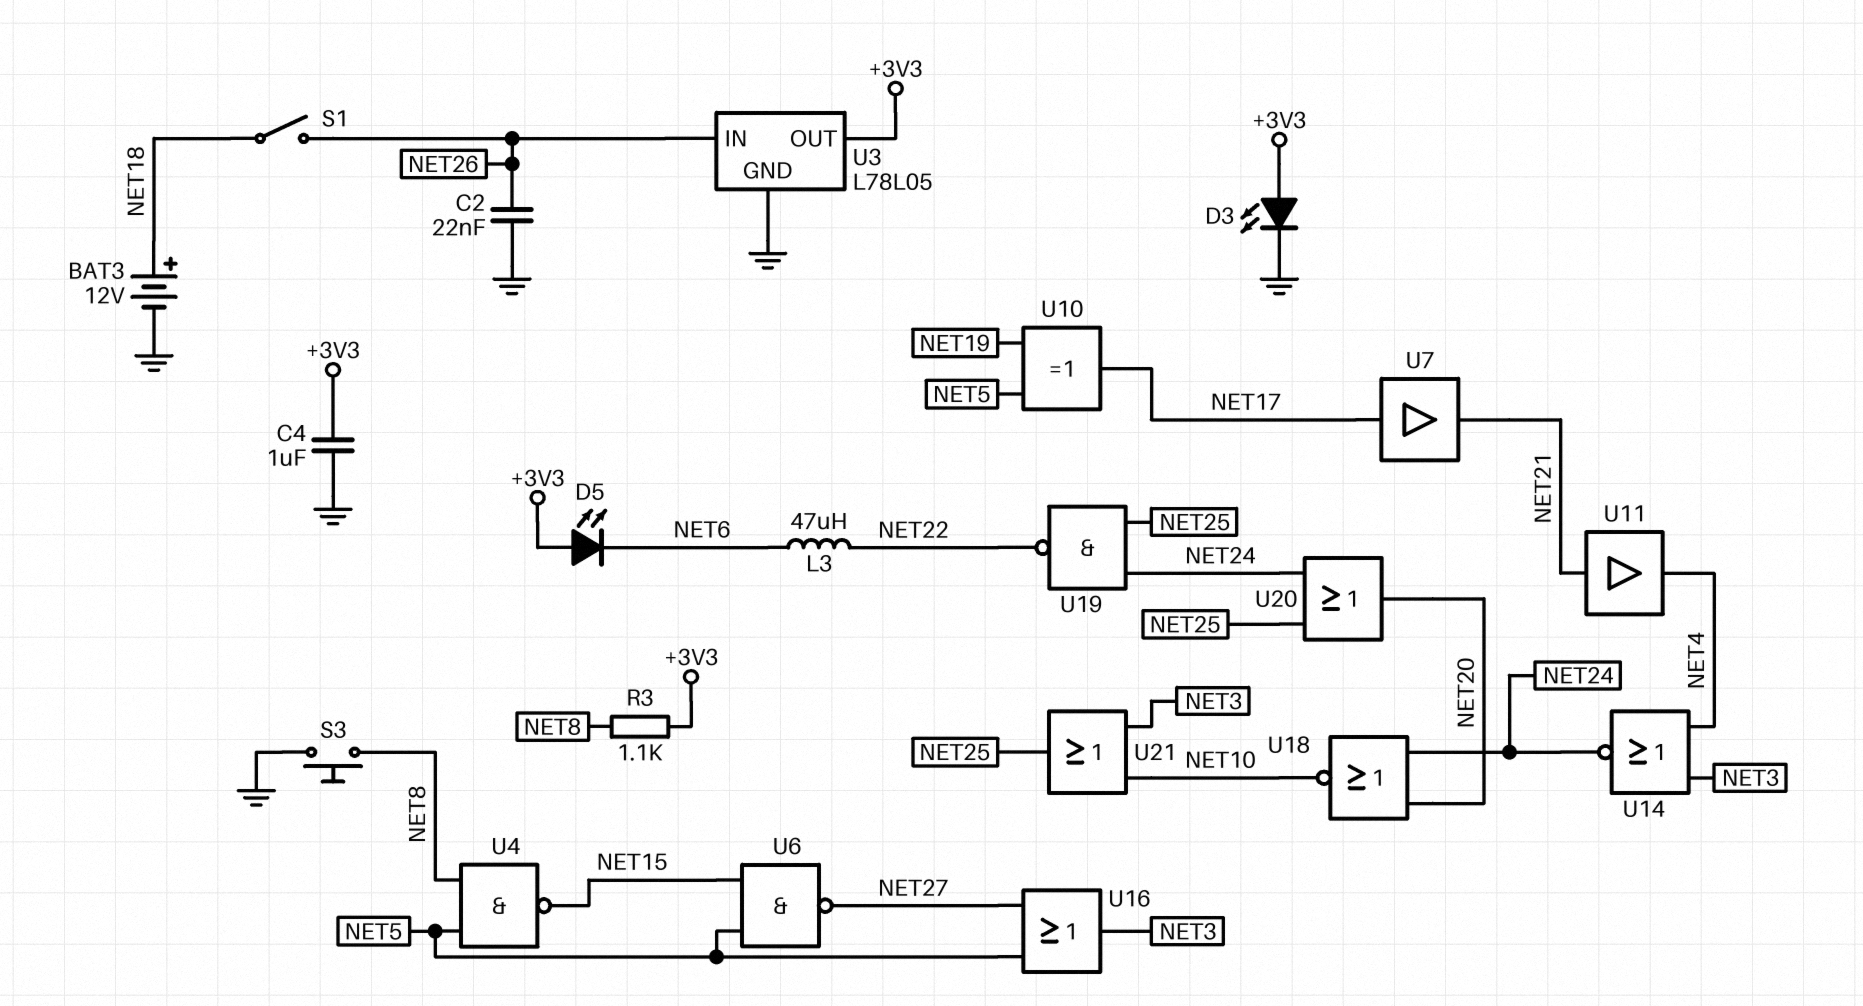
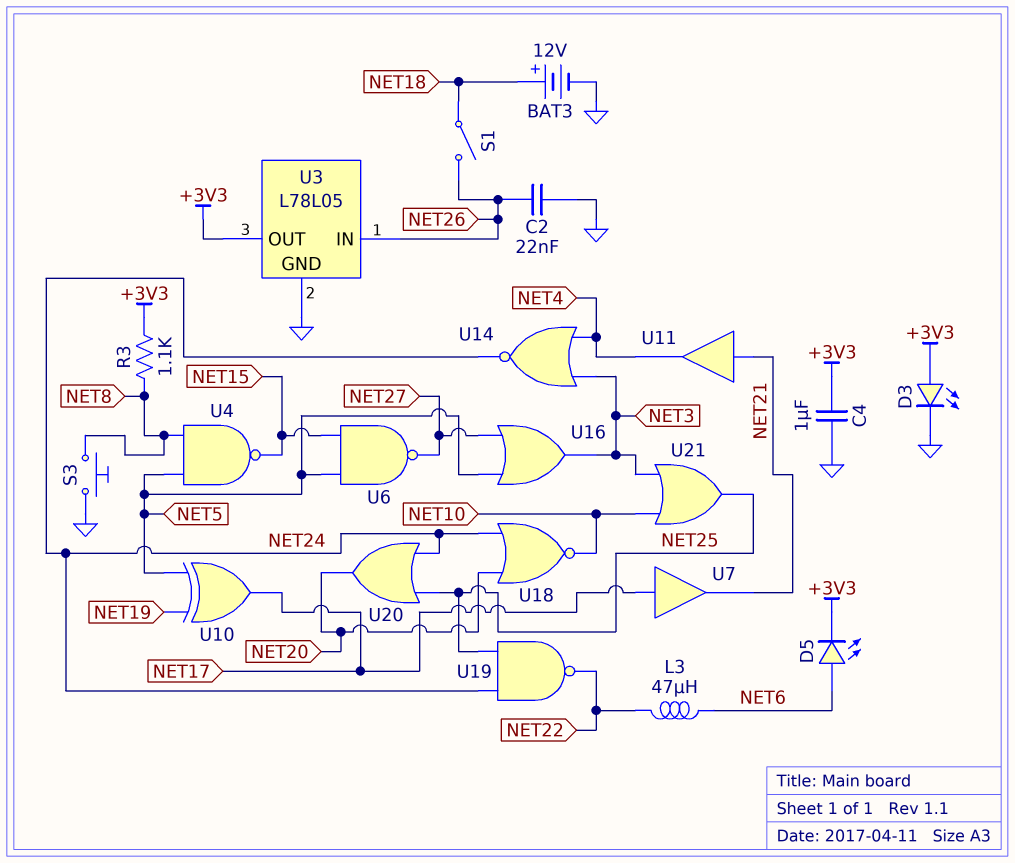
D5: LED (A +3V3, K NET6) -> LED (A NET6, K +3V3)

